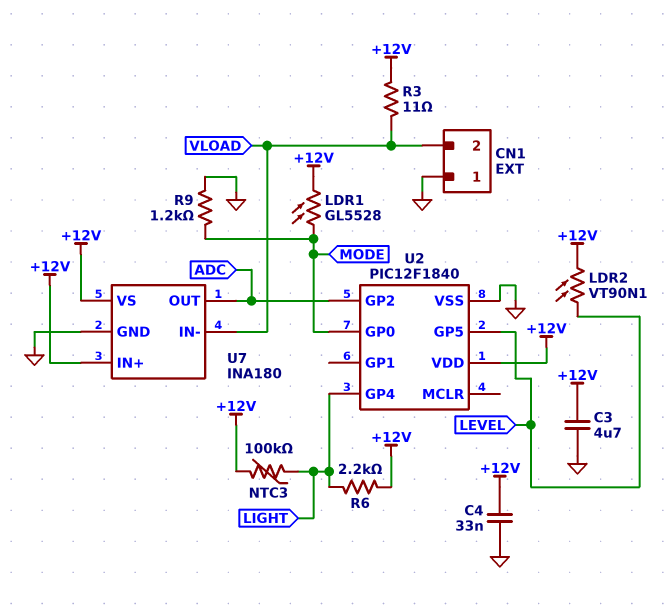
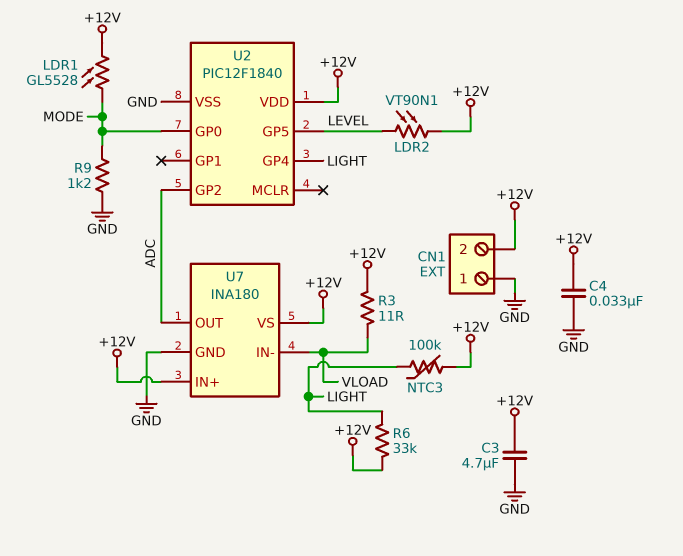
CN1 pin 2: VLOAD -> +12V
R6: 2.2k (+12V, LIGHT) -> 33k (+12V, LIGHT)

